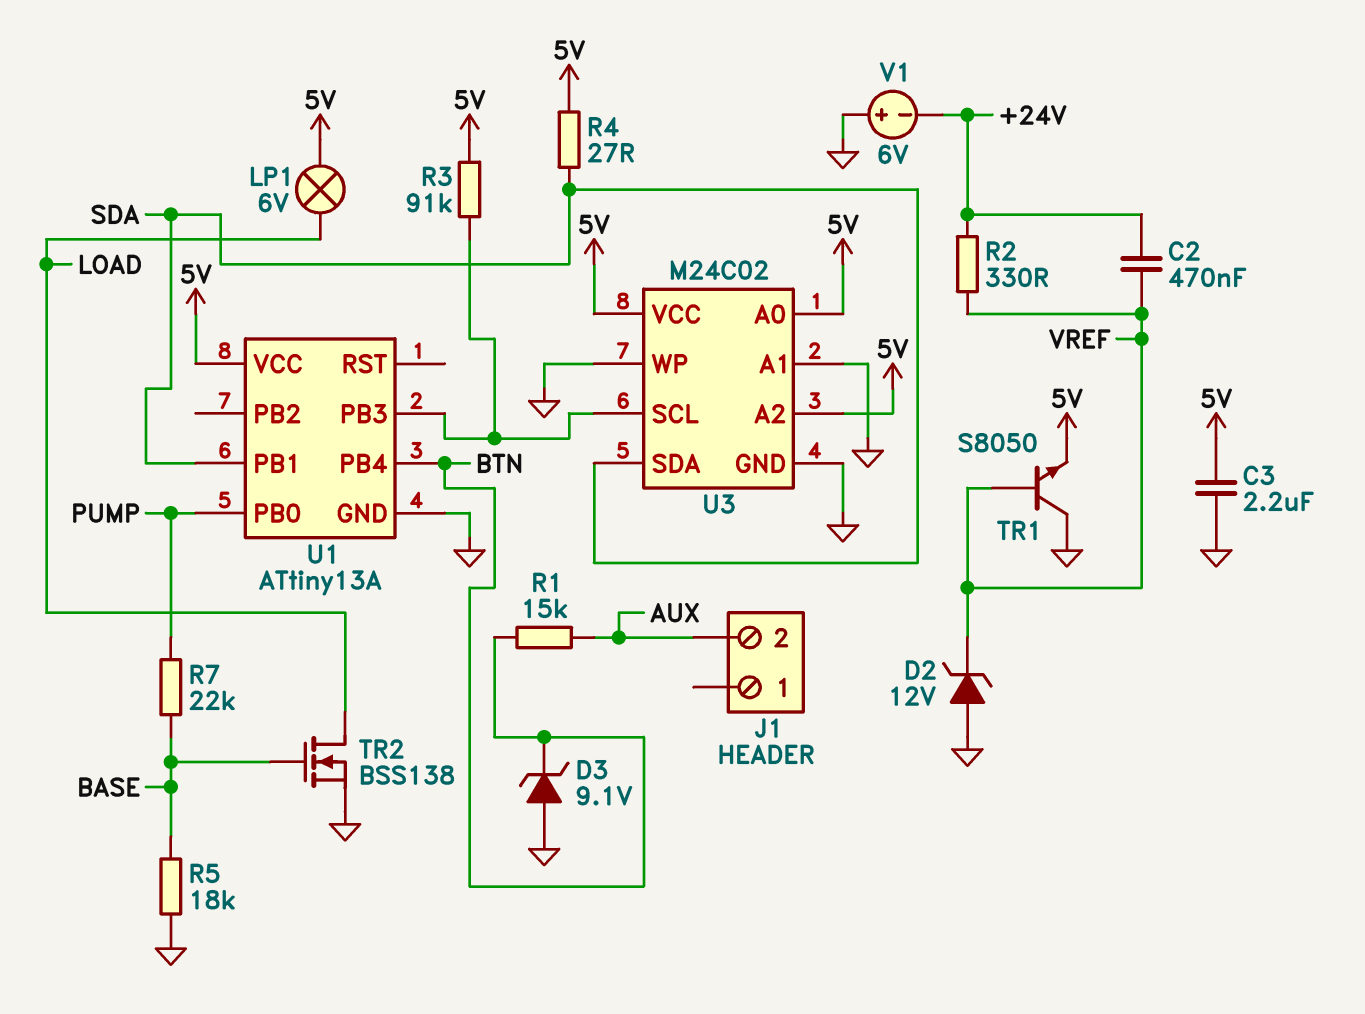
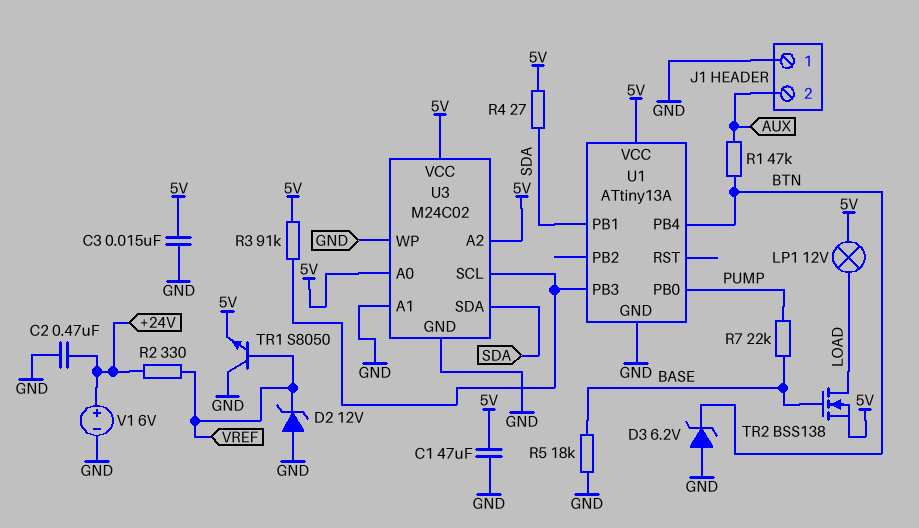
C1: none -> 47uF (5V, GND)
C2: 470nF (+24V, VREF) -> 470nF (+24V, GND)
C3: 2.2uF (5V, GND) -> 15nF (5V, GND)
D3: zener 9.1V (A GND, K BTN) -> zener 6.2V (A GND, K BTN)
J1 pin 1: none -> GND
LP1: lamp 6V (5V, LOAD) -> lamp 12V (5V, LOAD)
R1: 15k (AUX, BTN) -> 47k (AUX, BTN)
TR2: NMOS BSS138 (G BASE, D LOAD, S GND) -> NMOS BSS138 (G BASE, D LOAD, S 5V)
V1: 6V (plus GND, minus +24V) -> 6V (plus +24V, minus GND)

